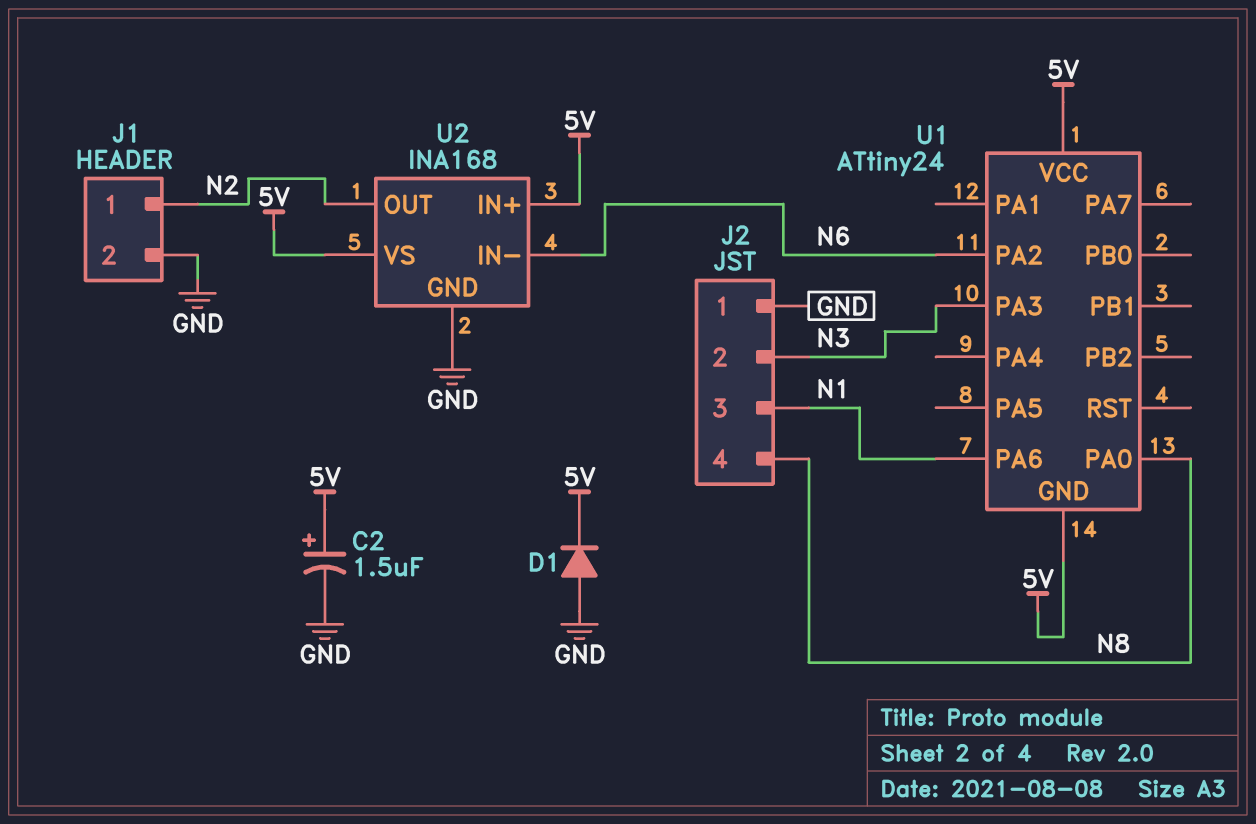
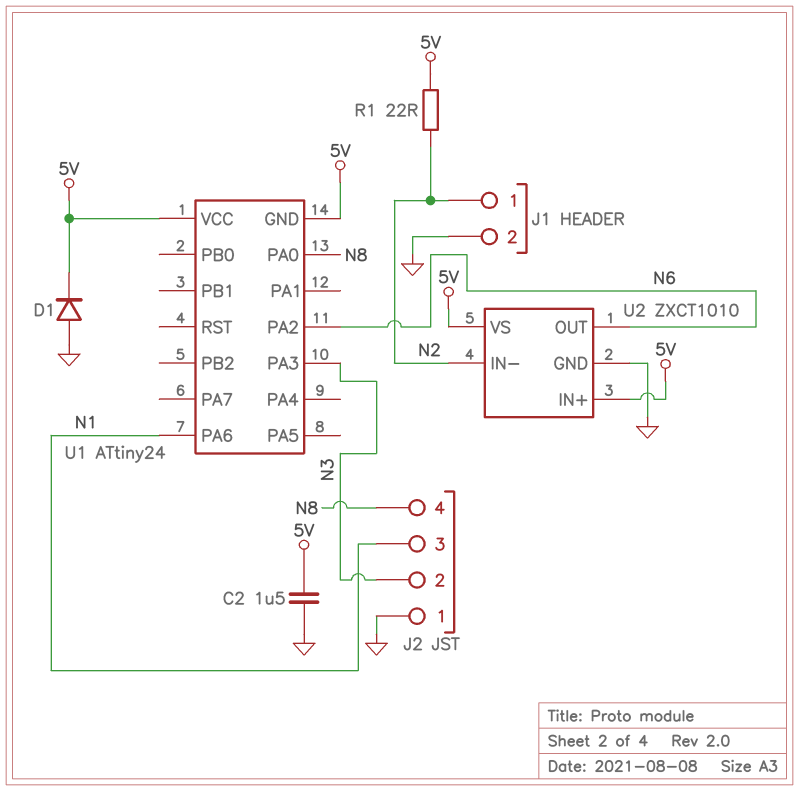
C2: 1.5uF (plus 5V, minus GND) -> 1.5uF (5V, GND)
R1: none -> 22 (5V, N2)
U2: INA168 -> ZXCT1010
U2 pin IN-: N6 -> N2
U2 pin OUT: N2 -> N6

